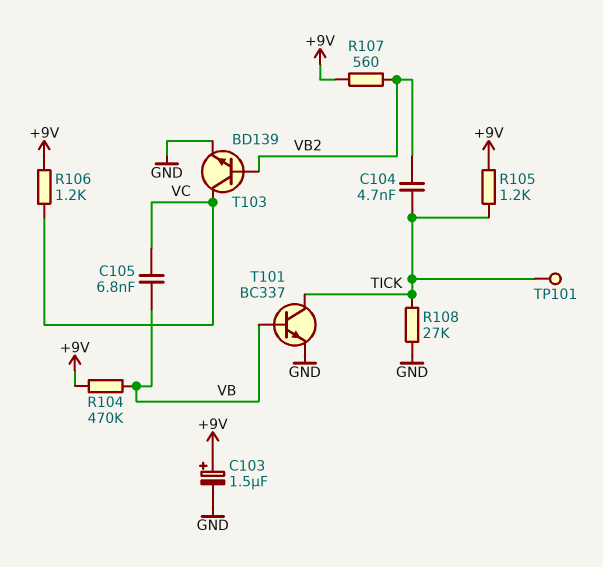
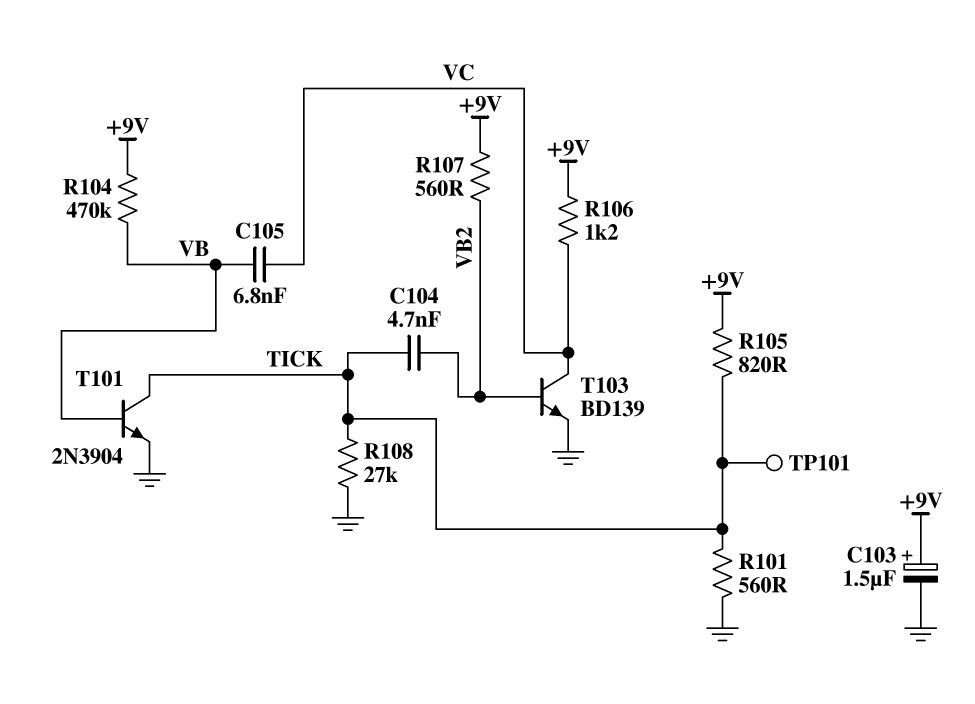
R101: none -> 560 (GND, TICK)
R105: 1.2k (+9V, TICK) -> 820 (+9V, TICK)
T101: NPN BC337 (B VB, C TICK, E GND) -> NPN 2N3904 (B VB, C TICK, E GND)

